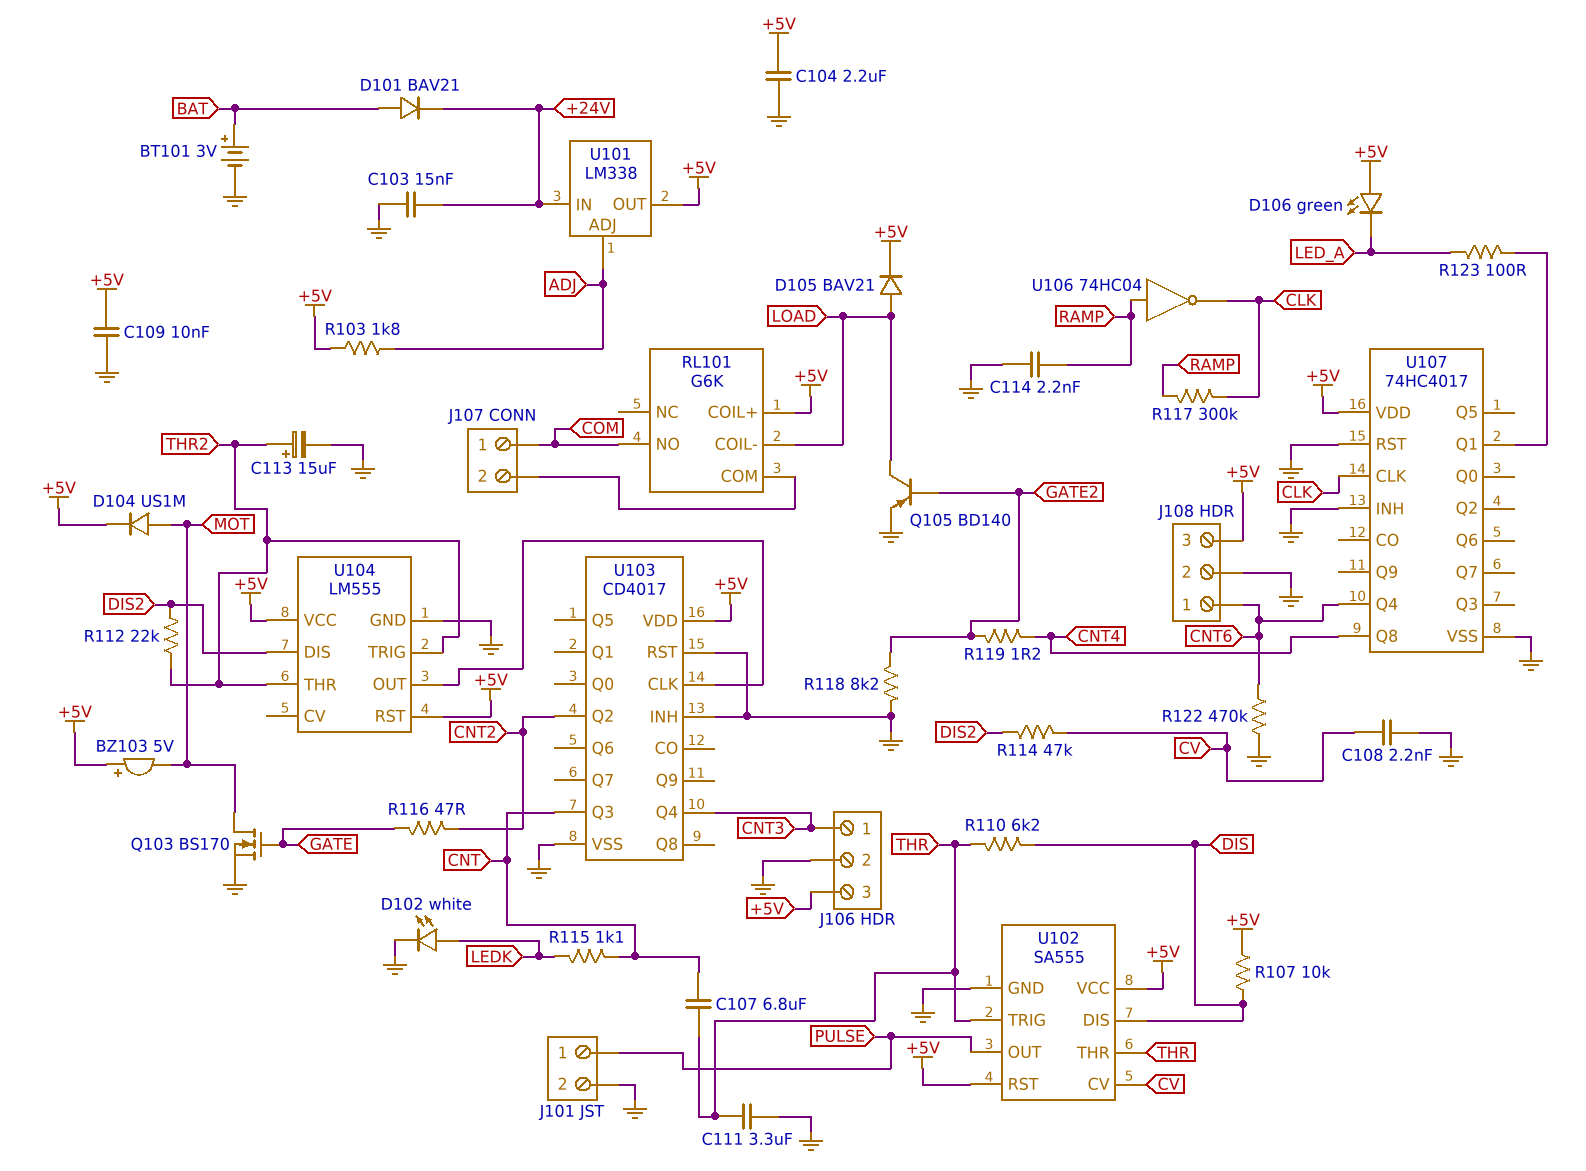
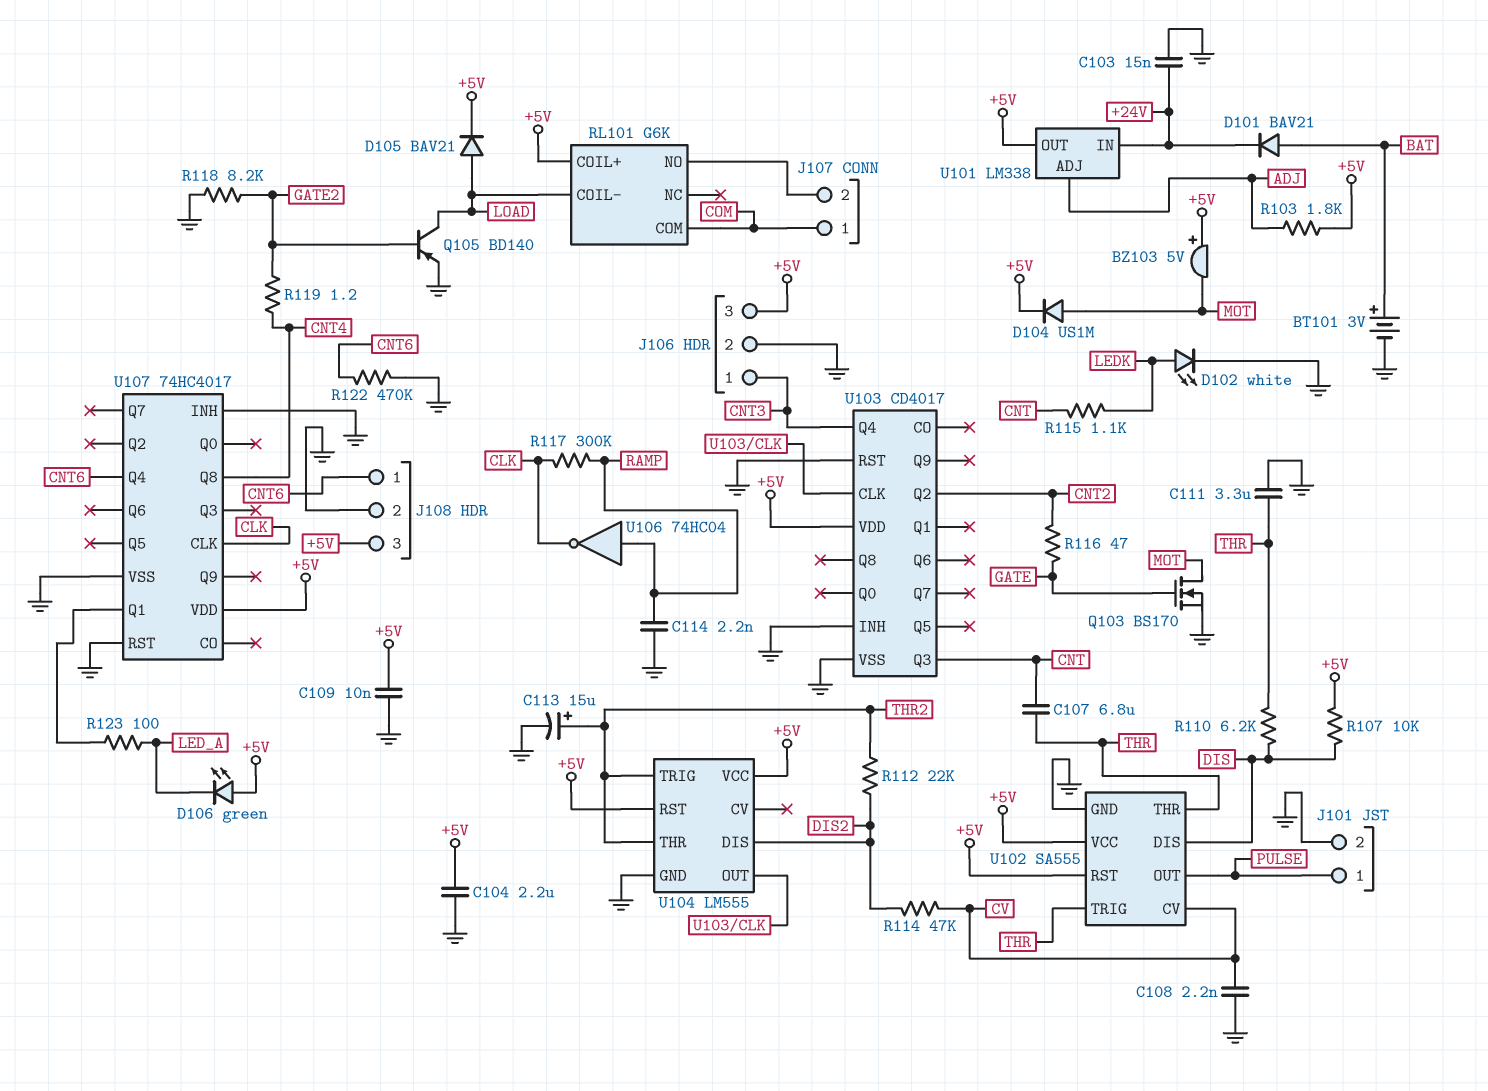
RL101 pin COM: J107/2 -> COM
RL101 pin NO: COM -> J107/2

